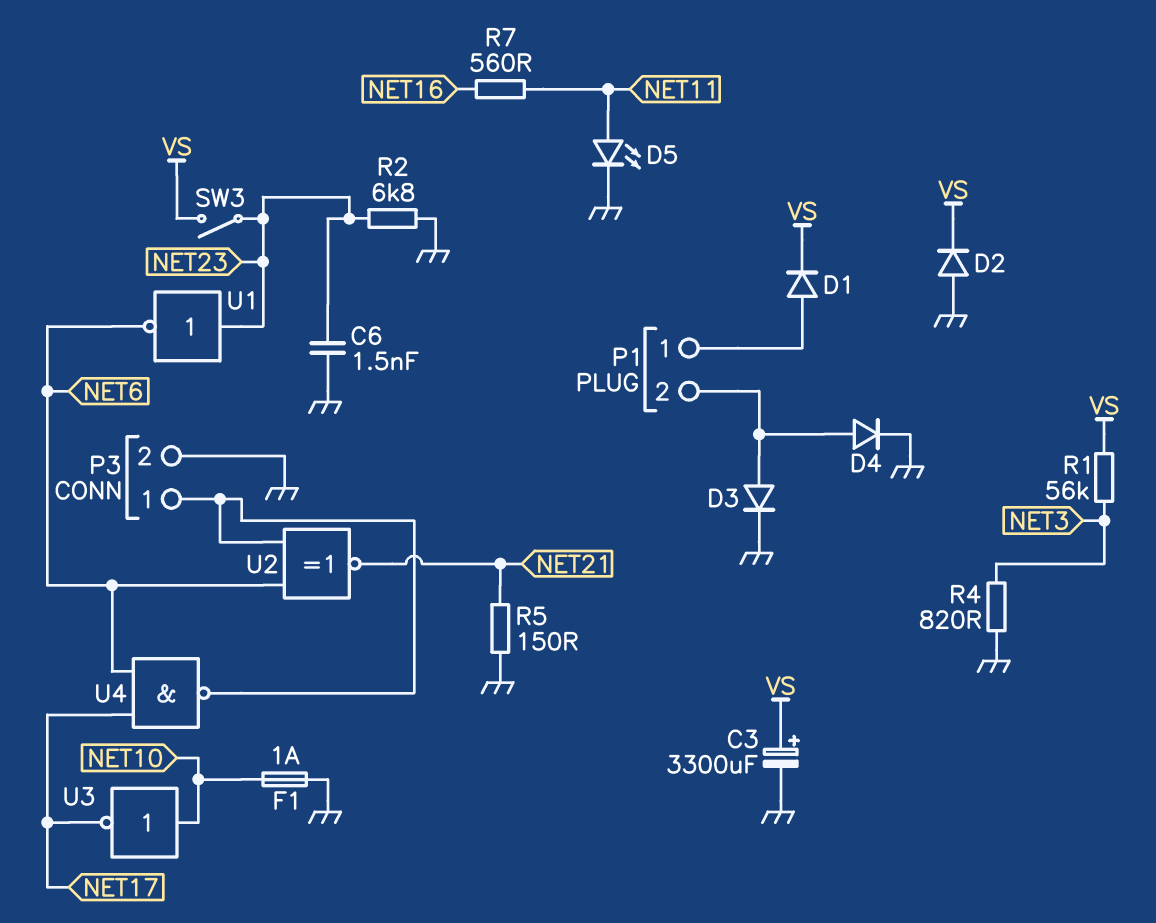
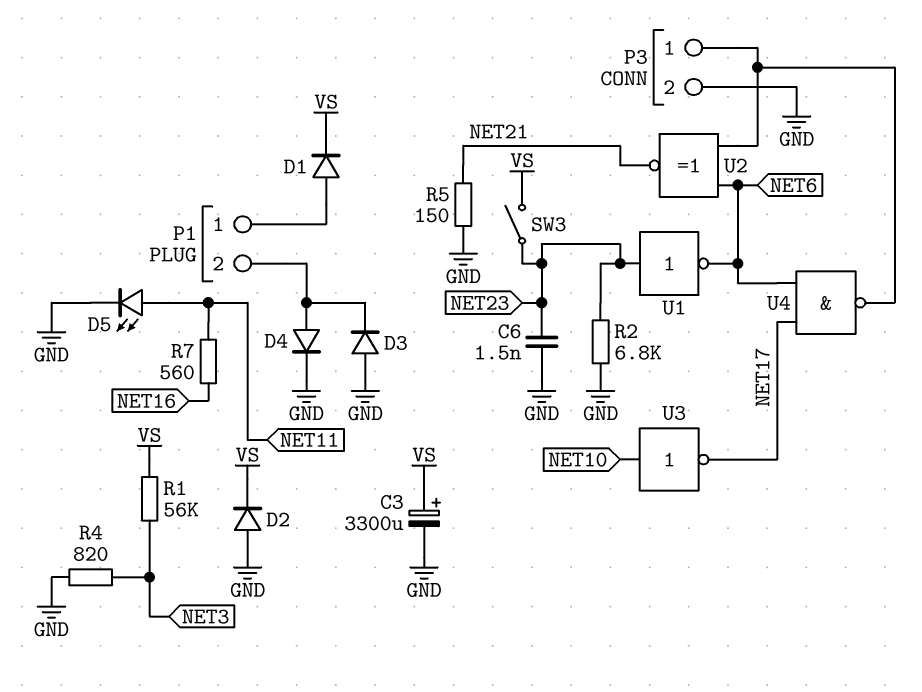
D3: diode (A P1/2, K GND) -> diode (A GND, K P1/2)
F1: 1A (GND, NET10) -> none

